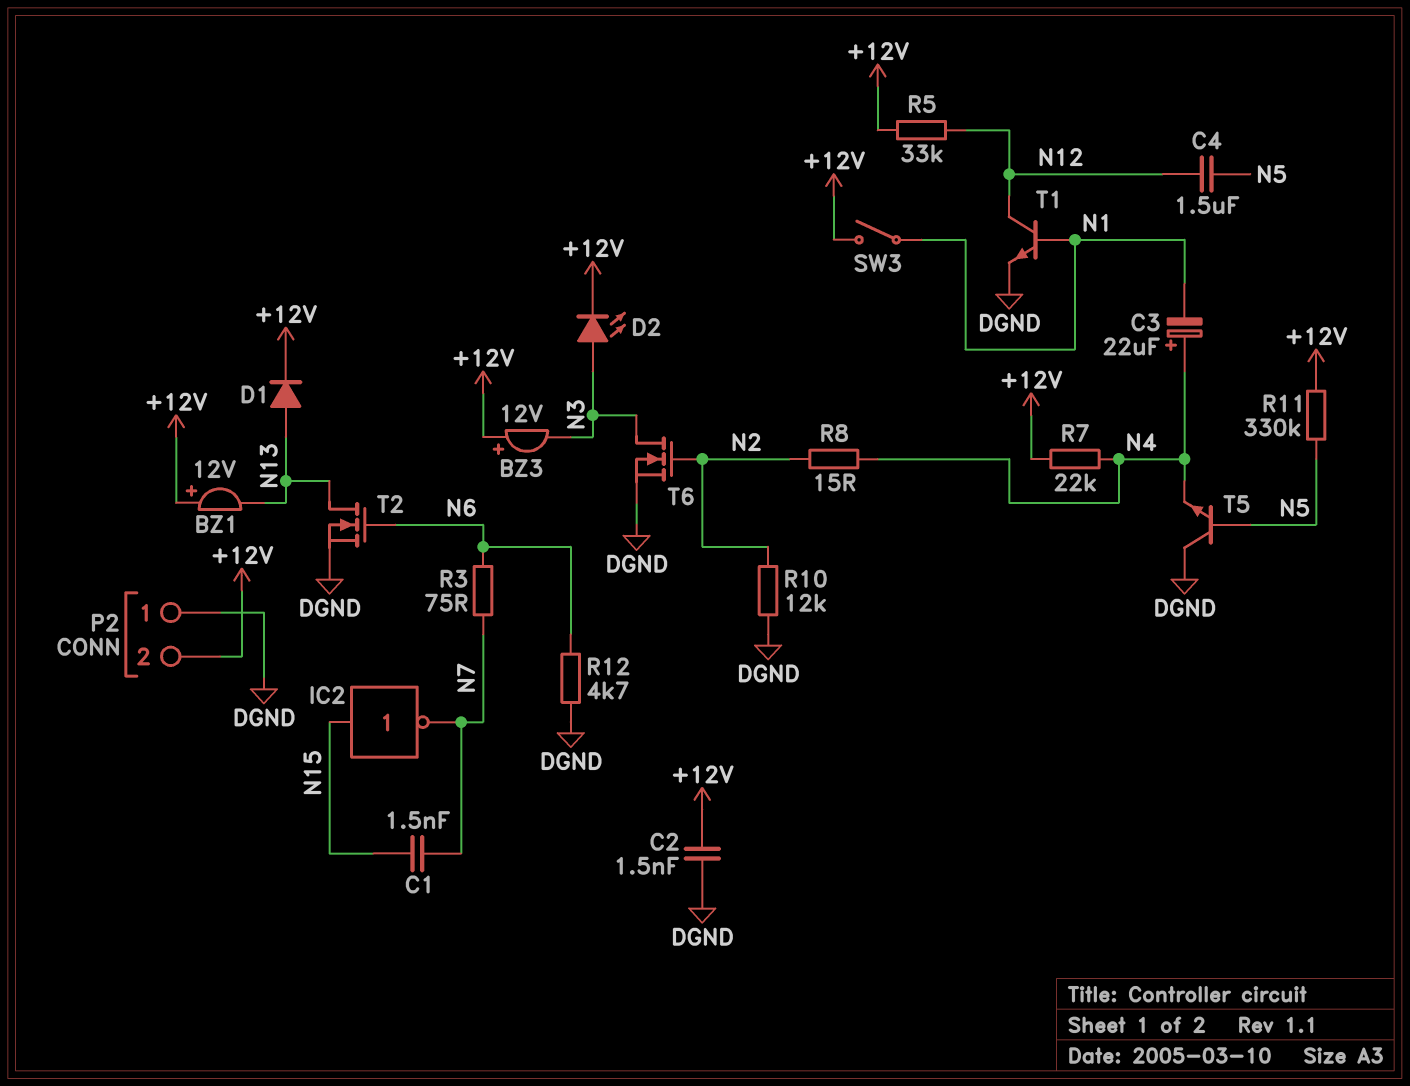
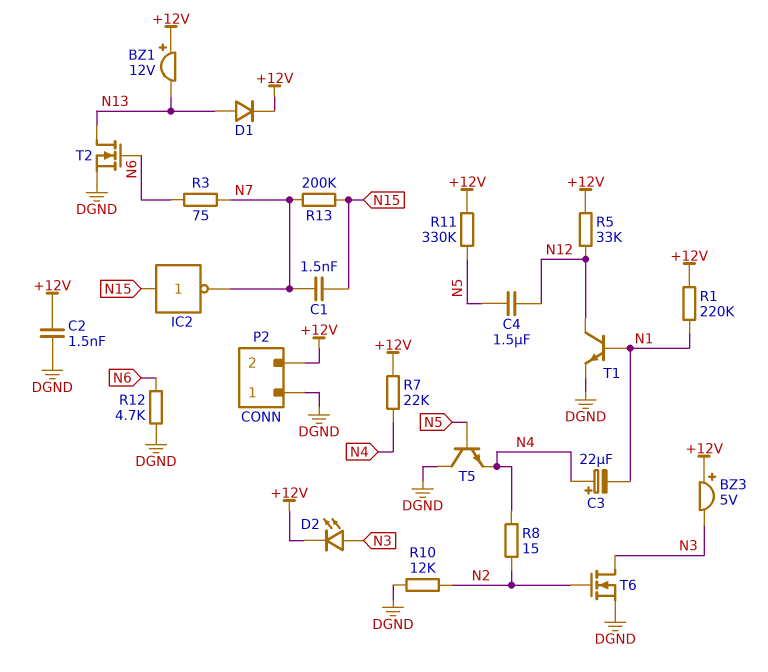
BZ3: buzzer 12V (plus +12V, minus N3) -> buzzer 5V (plus +12V, minus N3)
R1: none -> 220k (+12V, N1)
R13: none -> 200k (N7, N15)
SW3: switch (+12V, N1) -> none

